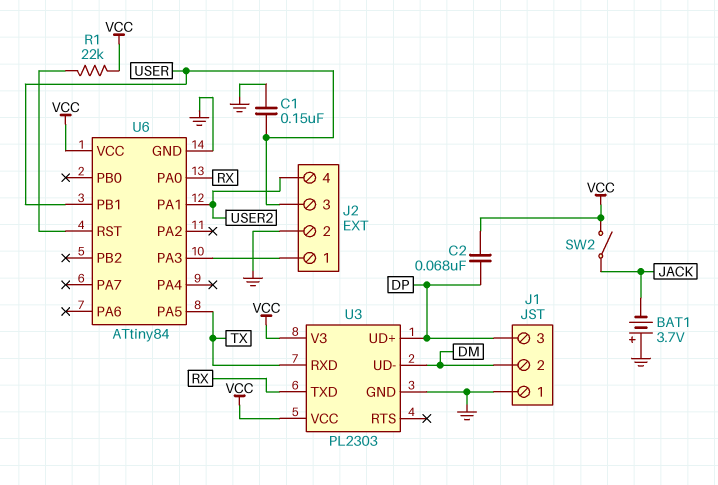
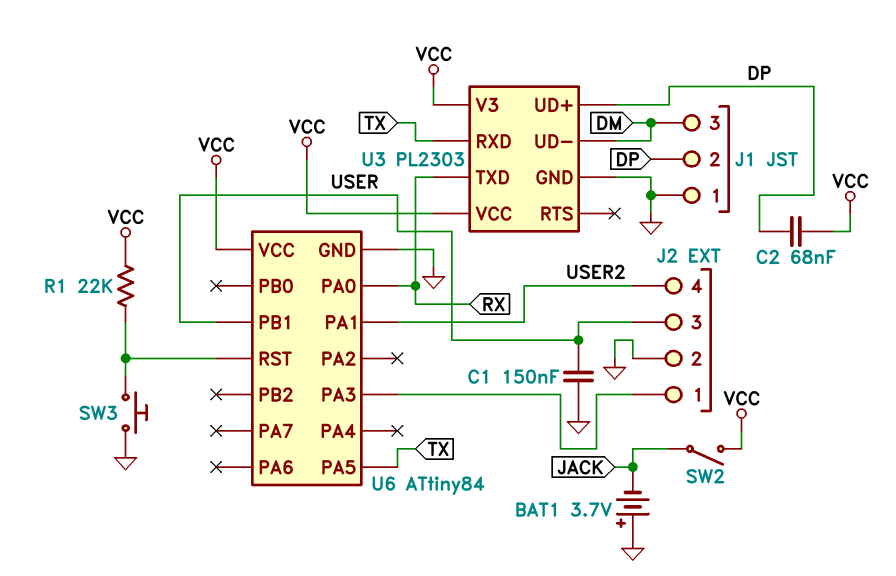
J1 pin 2: DM -> DP
J1 pin 3: DP -> DM
SW3: none -> button (GND, U6/RST)

